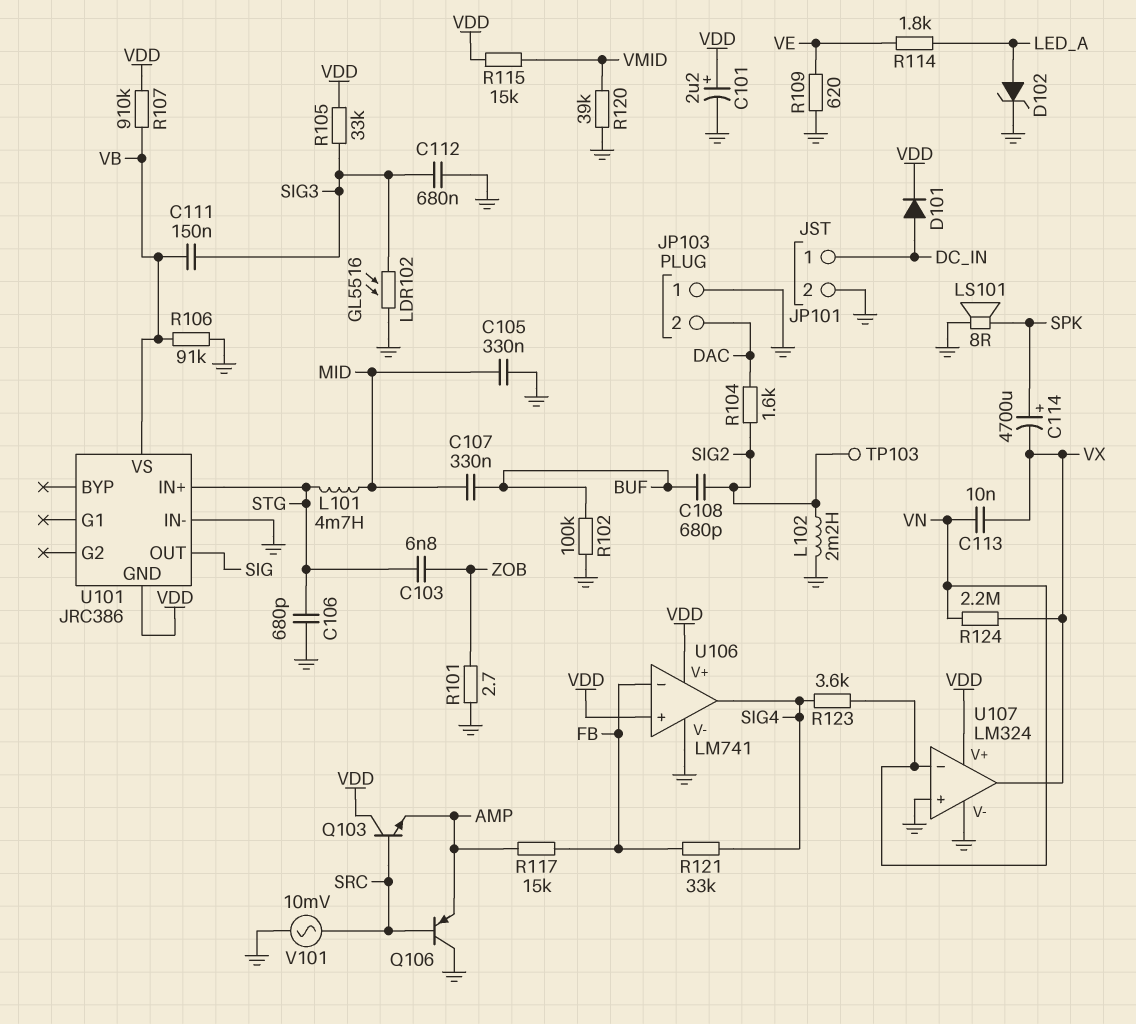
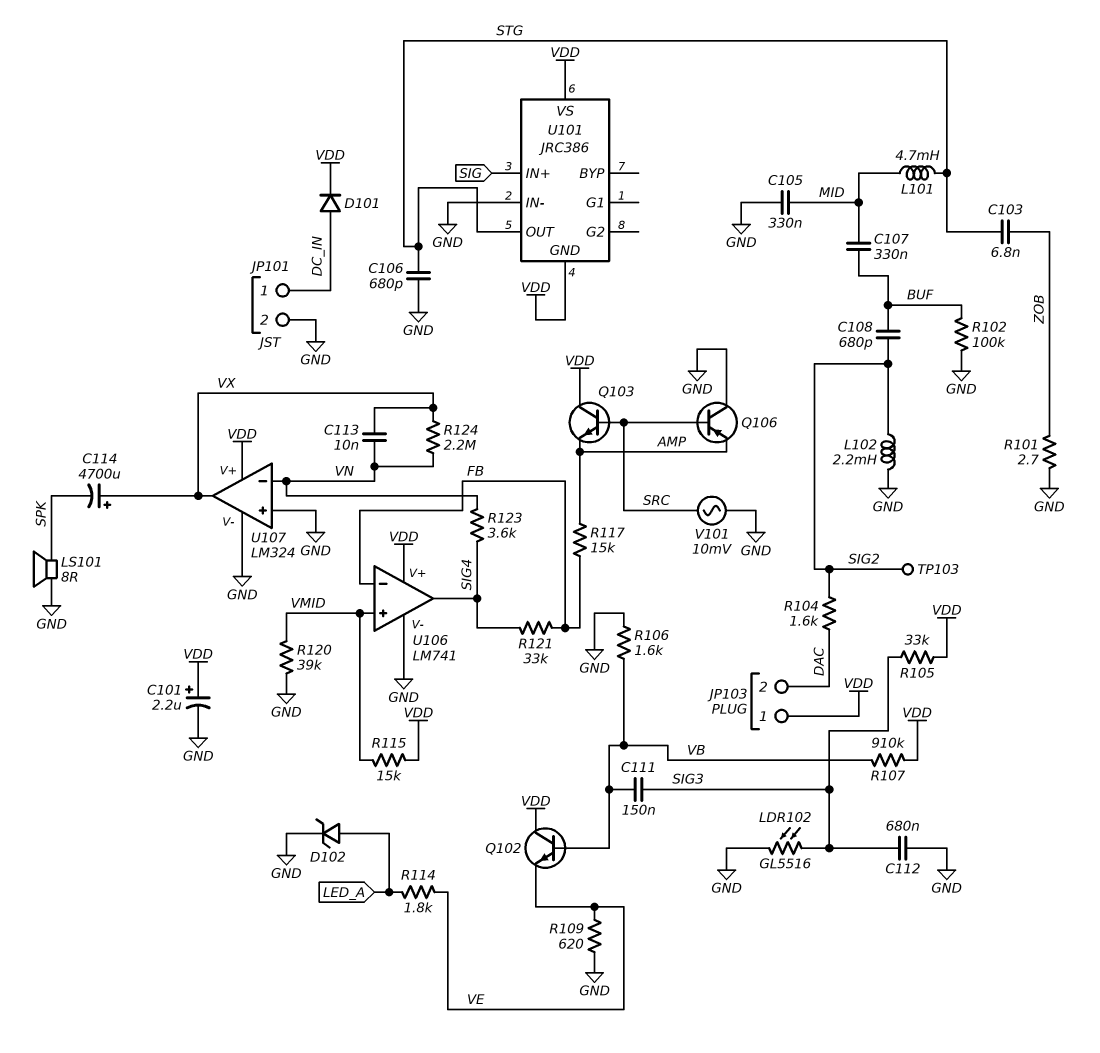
C114: 4700uF (plus SPK, minus VX) -> 4700uF (plus VX, minus SPK)
JP103 pin 1: GND -> VDD
Q102: none -> NPN (B VB, C VDD, E VE)
R106: 91k (GND, VB) -> 1.6k (GND, VB)
U101 pin IN+: STG -> SIG
U101 pin OUT: SIG -> STG
U101 pin VS: VB -> VDD
U106 pin in+: VDD -> VMID

